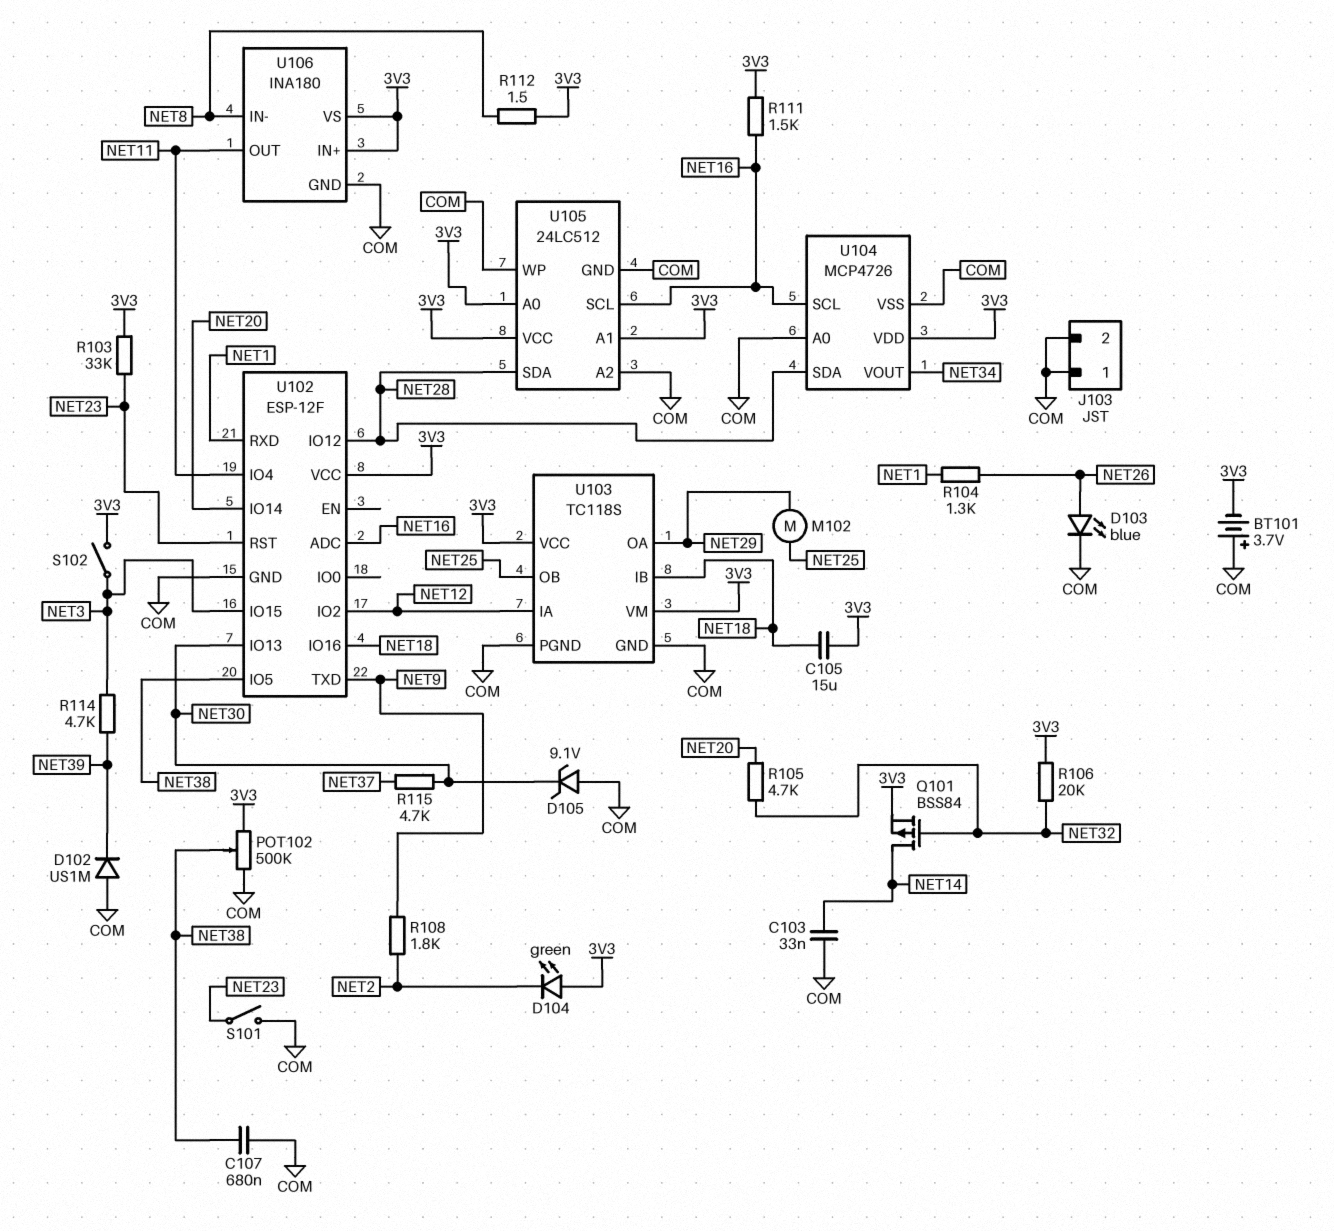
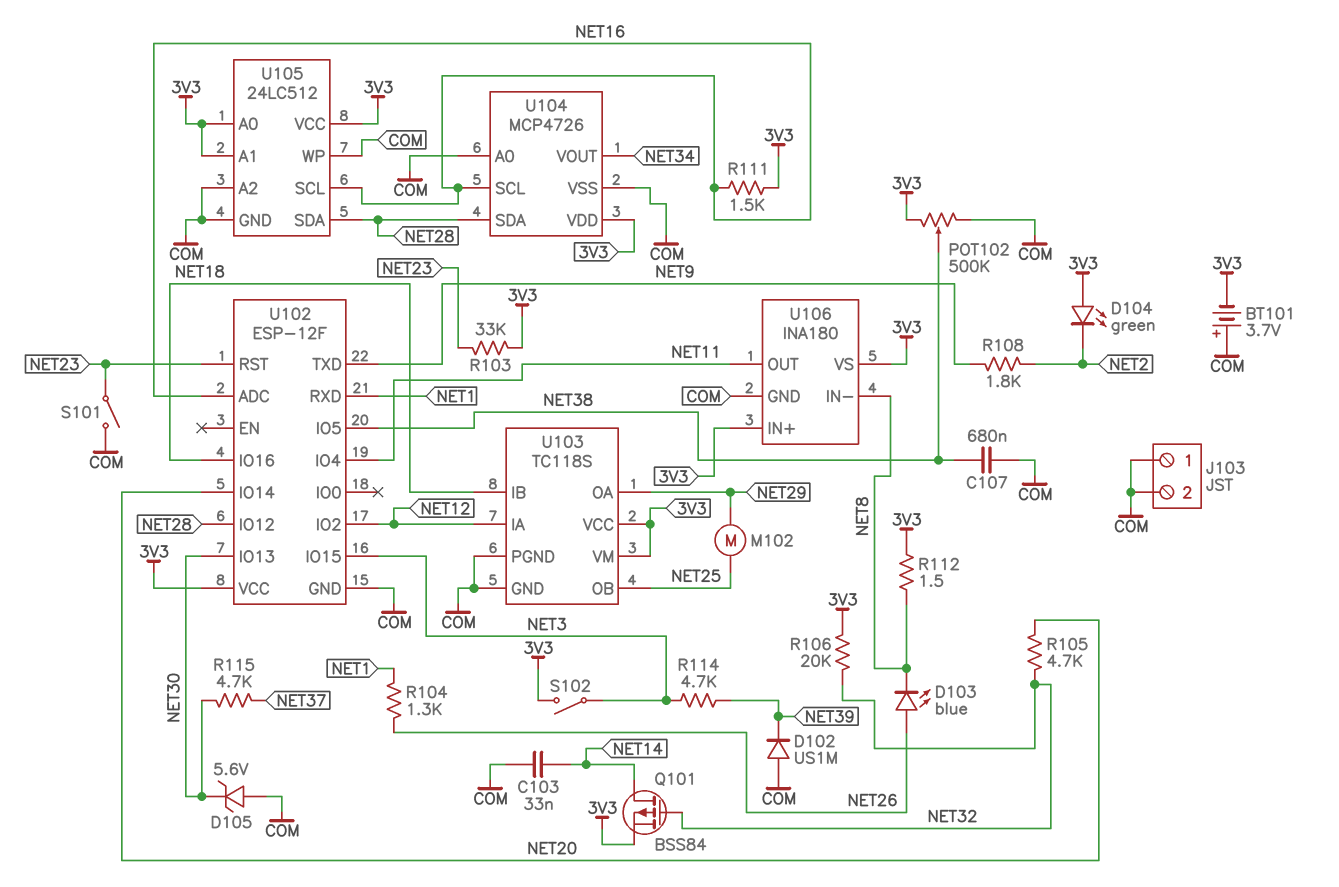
C105: 15uF (3V3, NET18) -> none
D103: LED blue (A NET26, K COM) -> LED blue (A NET26, K NET8)
D105: zener 9.1V (A COM, K NET30) -> zener 5.6V (A COM, K NET30)

